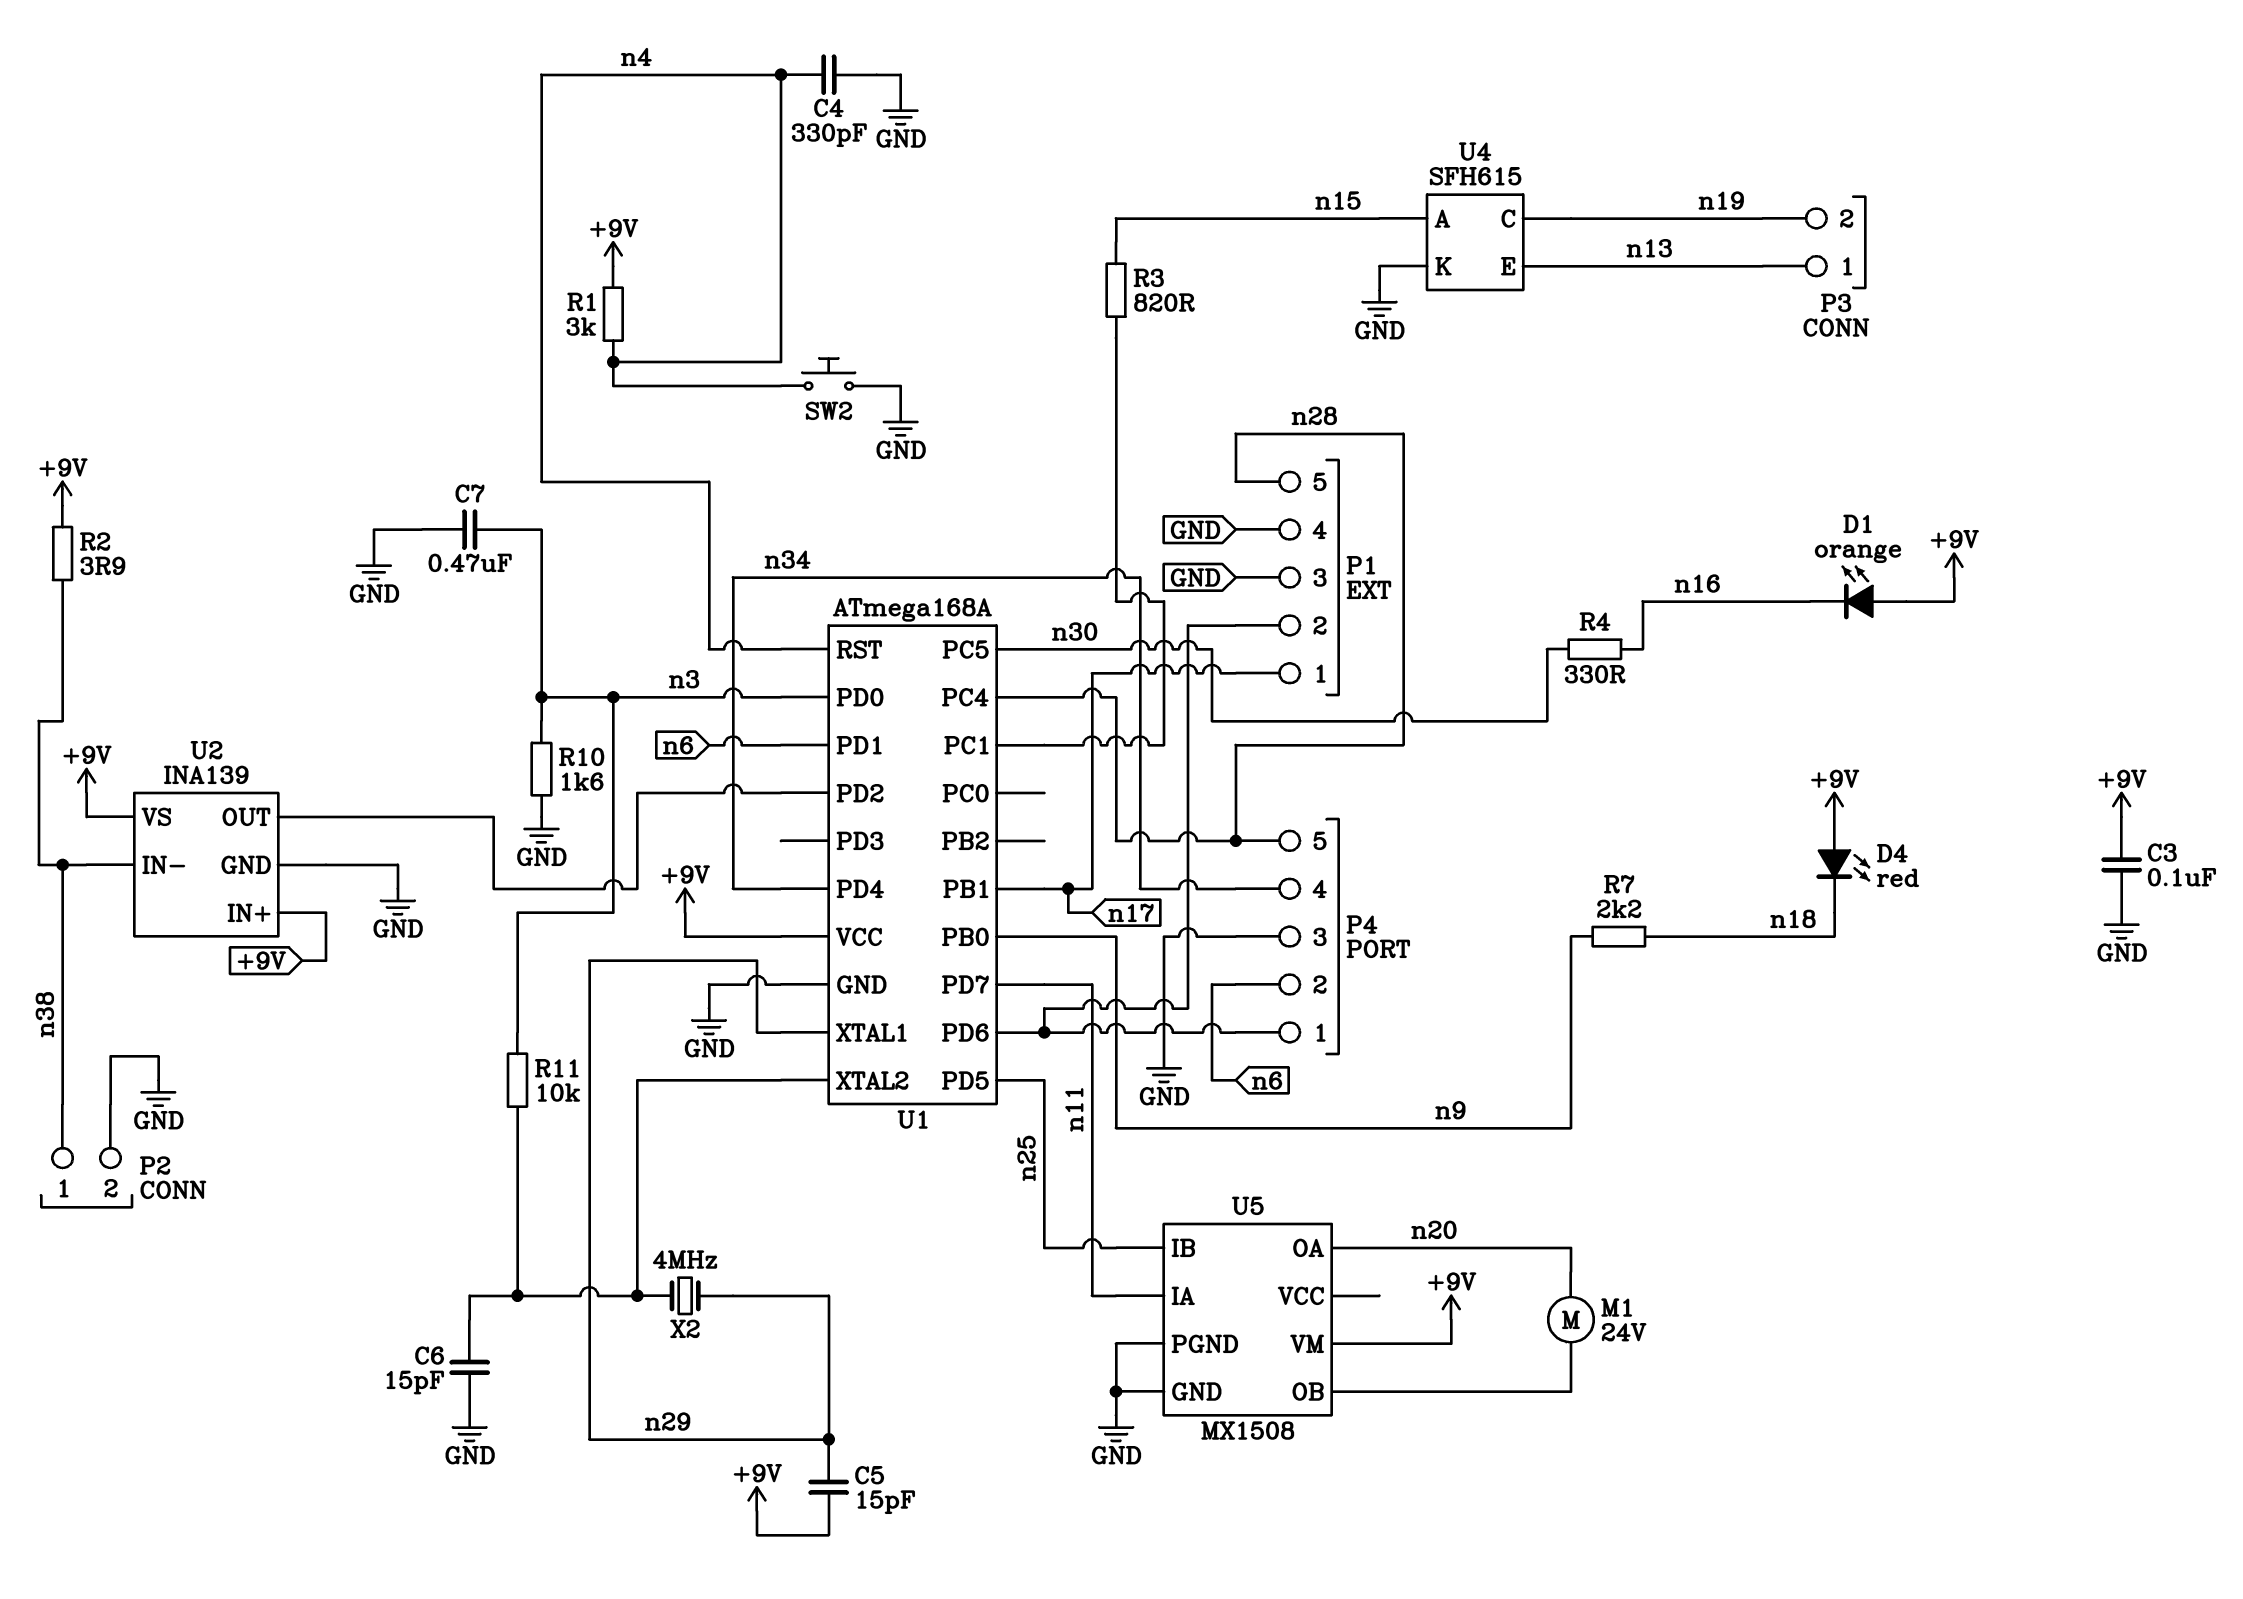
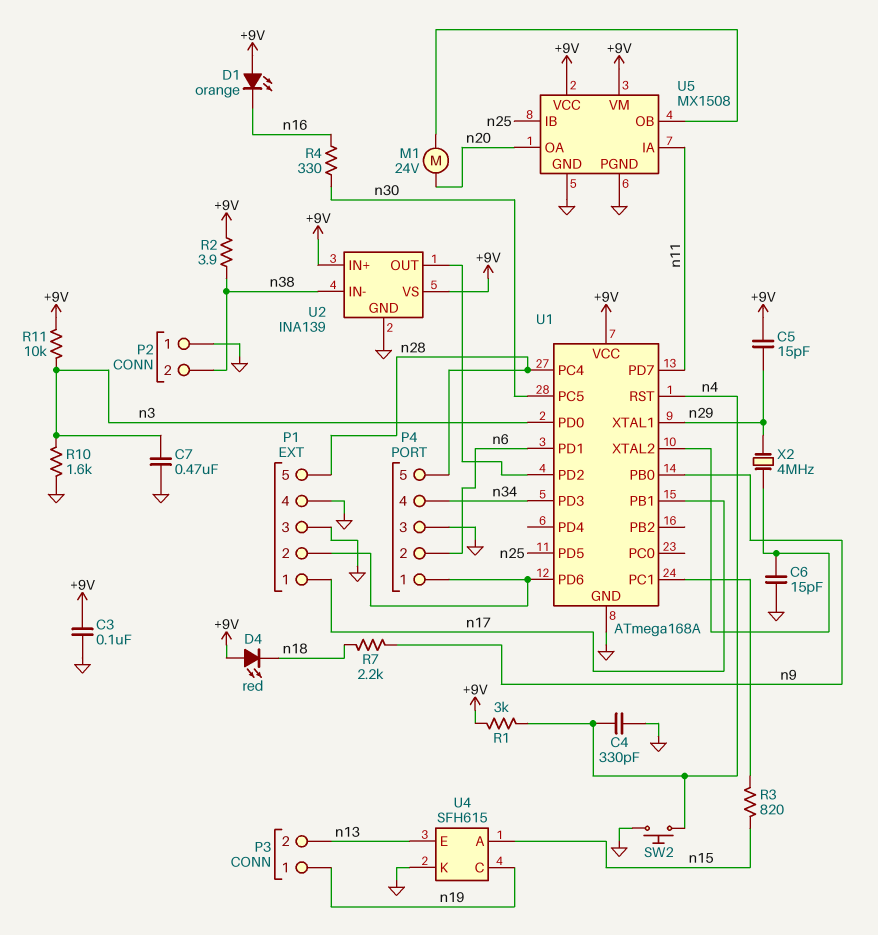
P2 pin 1: n38 -> GND
P2 pin 2: GND -> n38
P3 pin 1: n13 -> n19
P3 pin 2: n19 -> n13
R11: 10k (U1/XTAL2, n3) -> 10k (+9V, n3)
U1 pin PD3: none -> n34
U1 pin PD4: n34 -> none
U5 pin VCC: none -> +9V

